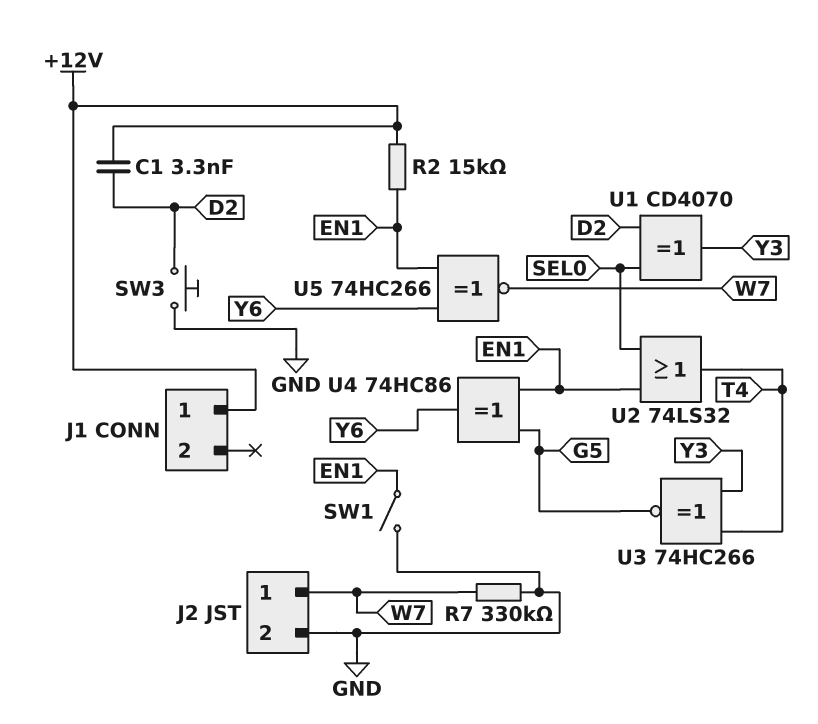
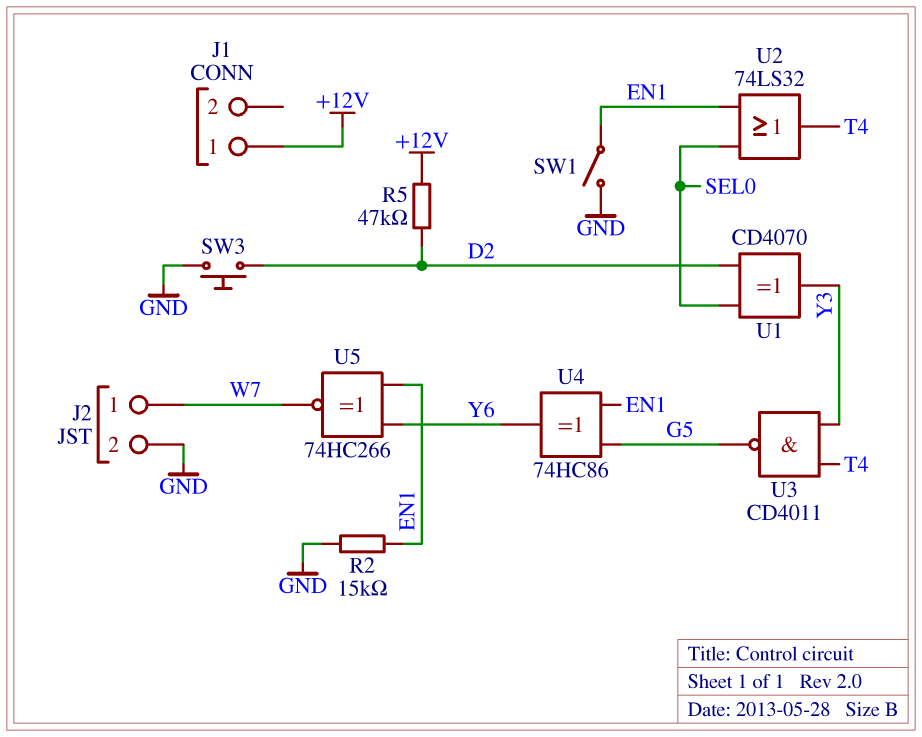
C1: 3.3nF (+12V, D2) -> none
R2: 15k (+12V, EN1) -> 15k (EN1, GND)
R5: none -> 47k (+12V, D2)
R7: 330k (GND, W7) -> none
U3: XNOR 74HC266 (in T4, in Y3, out G5) -> NAND CD4011 (in T4, in Y3, out G5)

